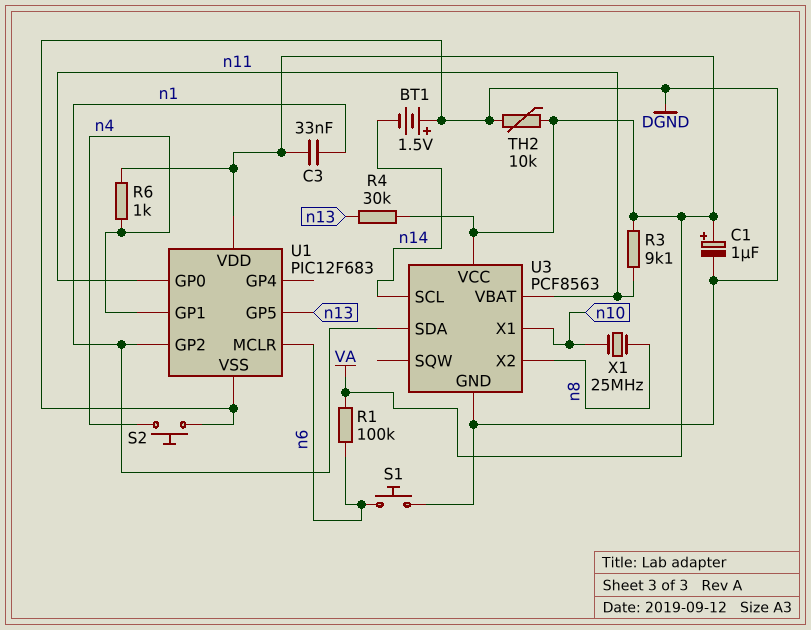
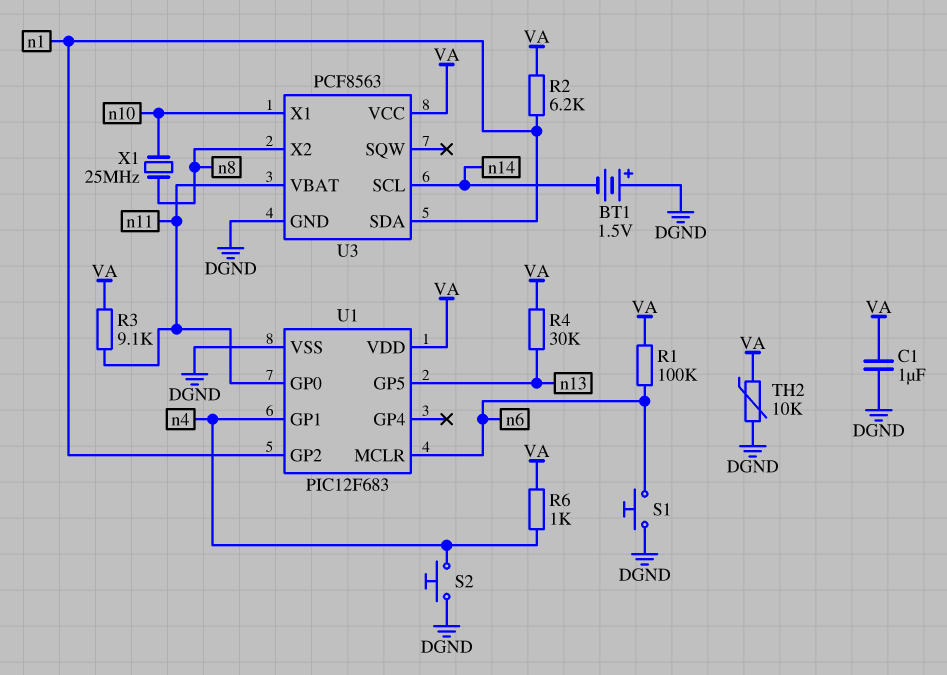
C1: 1uF (plus VA, minus DGND) -> 1uF (DGND, VA)
C3: 33nF (VA, n1) -> none
R2: none -> 6.2k (VA, n1)

